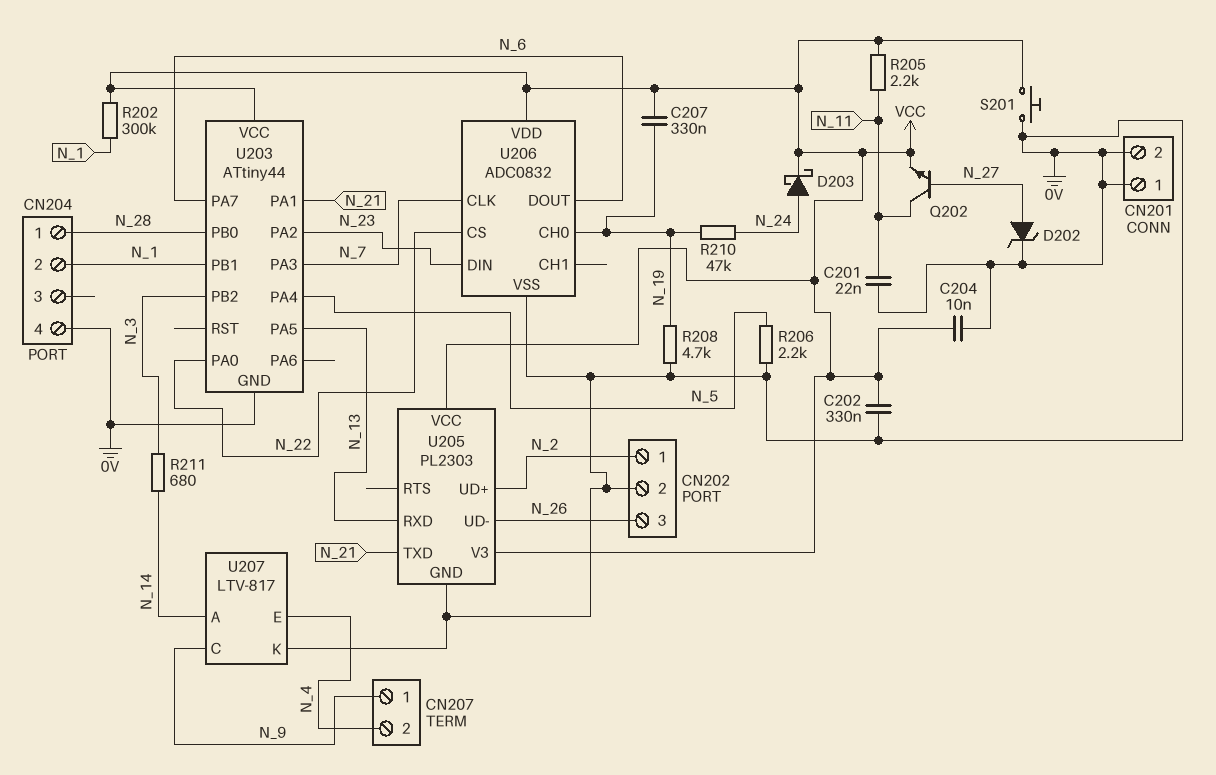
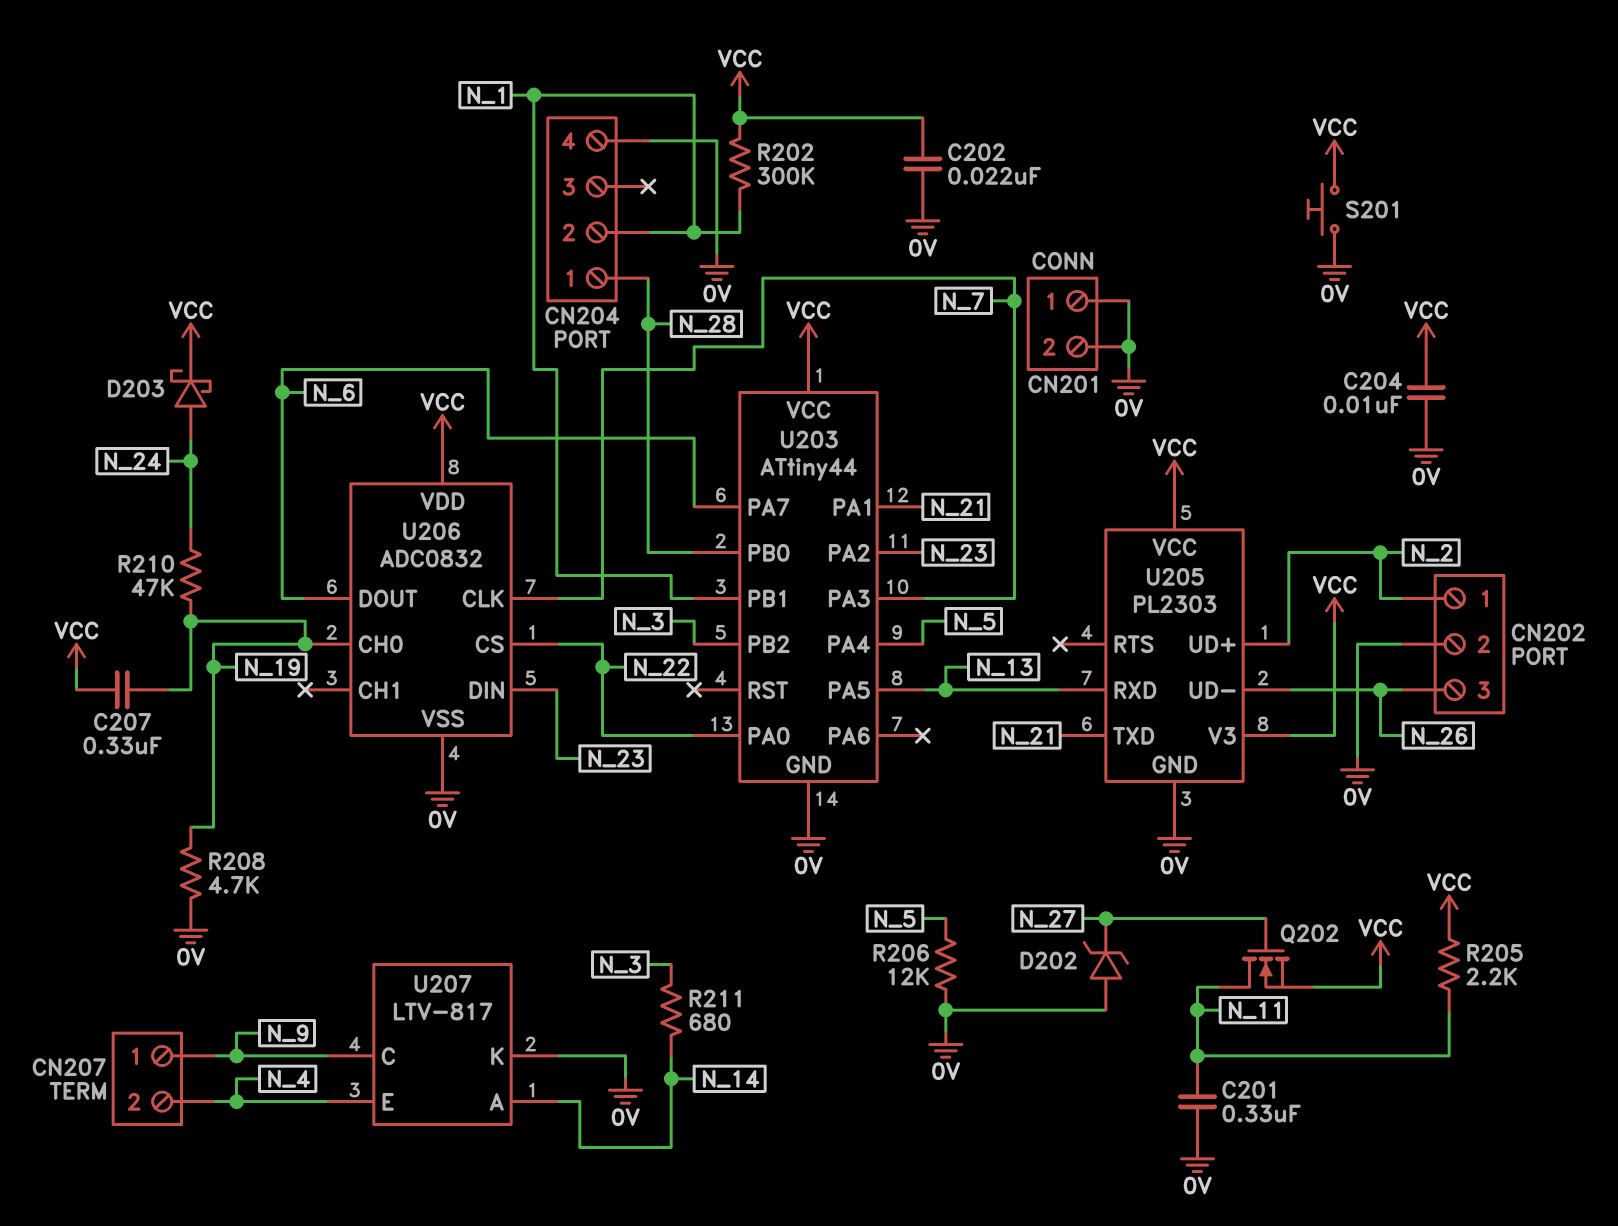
C201: 22nF (0V, N_11) -> 330nF (0V, N_11)
C202: 330nF (0V, VCC) -> 22nF (0V, VCC)
D202: zener (A N_27, K 0V) -> zener (A 0V, K N_27)
Q202: NPN (B N_27, C N_11, E VCC) -> NMOS (G N_27, D N_11, S VCC)
R206: 2.2k (0V, N_5) -> 12k (0V, N_5)

